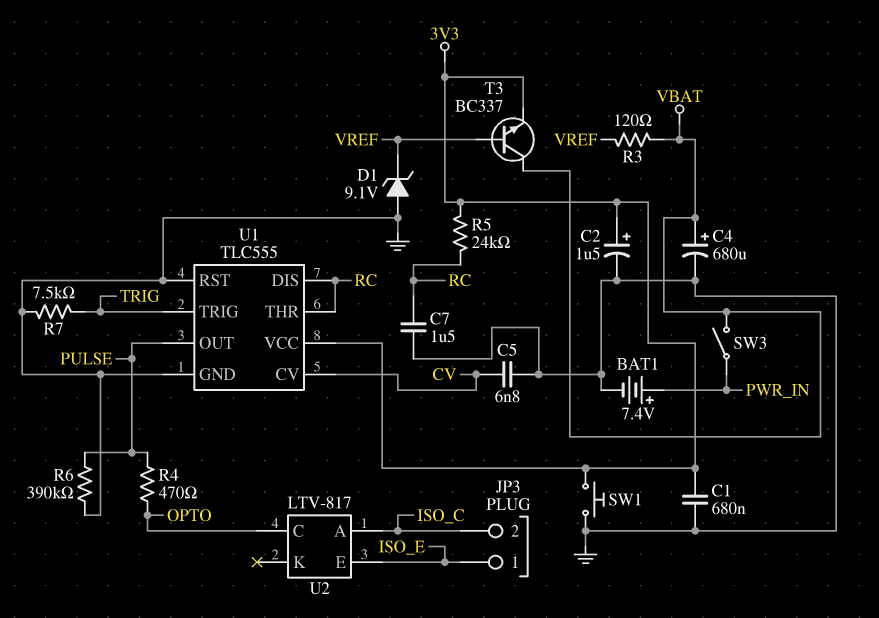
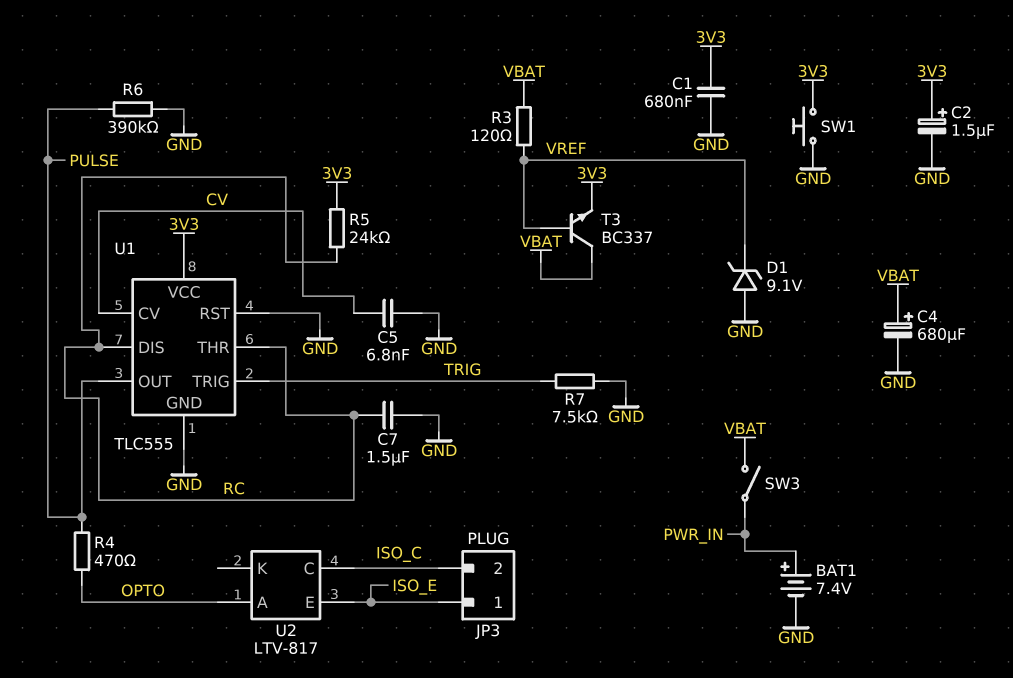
U2 pin A: ISO_C -> OPTO
U2 pin C: OPTO -> ISO_C

